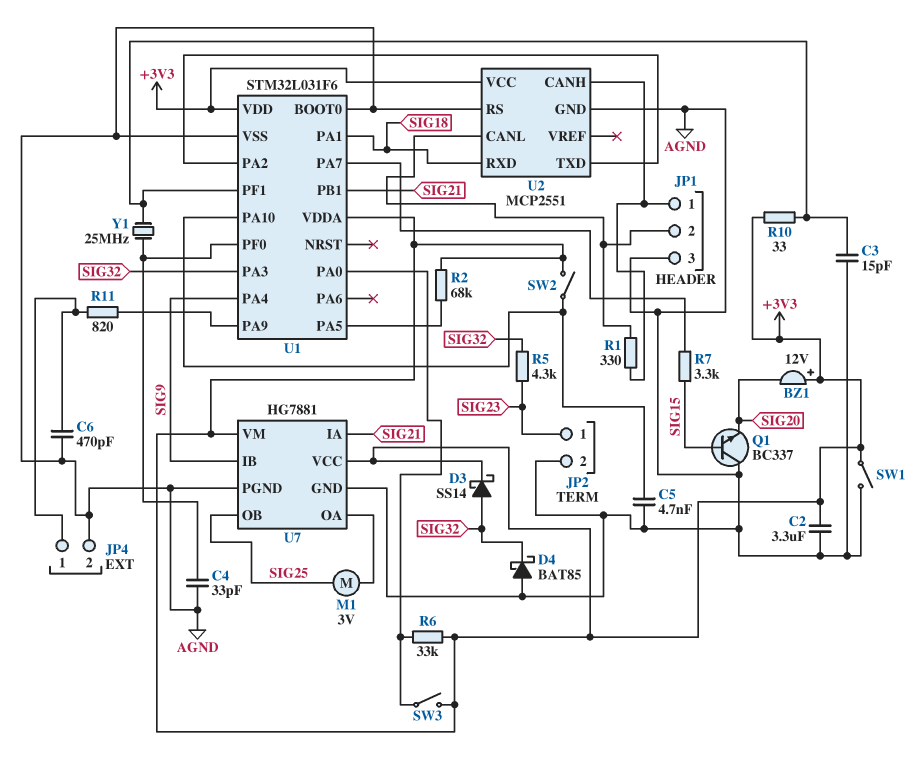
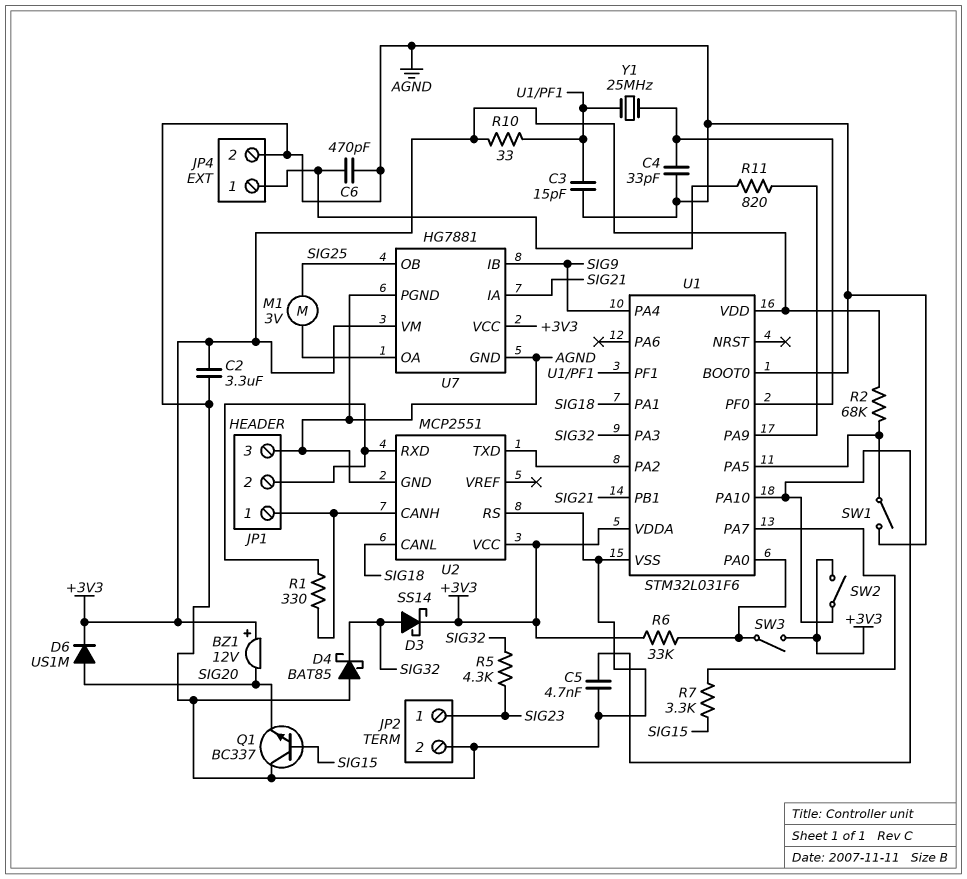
D6: none -> diode US1M (A SIG20, K +3V3)
SW1: switch (+3V3, AGND) -> switch (AGND, U1/PA5)
U2 pin CANL: JP1/2 -> SIG18
U2 pin RXD: SIG18 -> JP1/2

